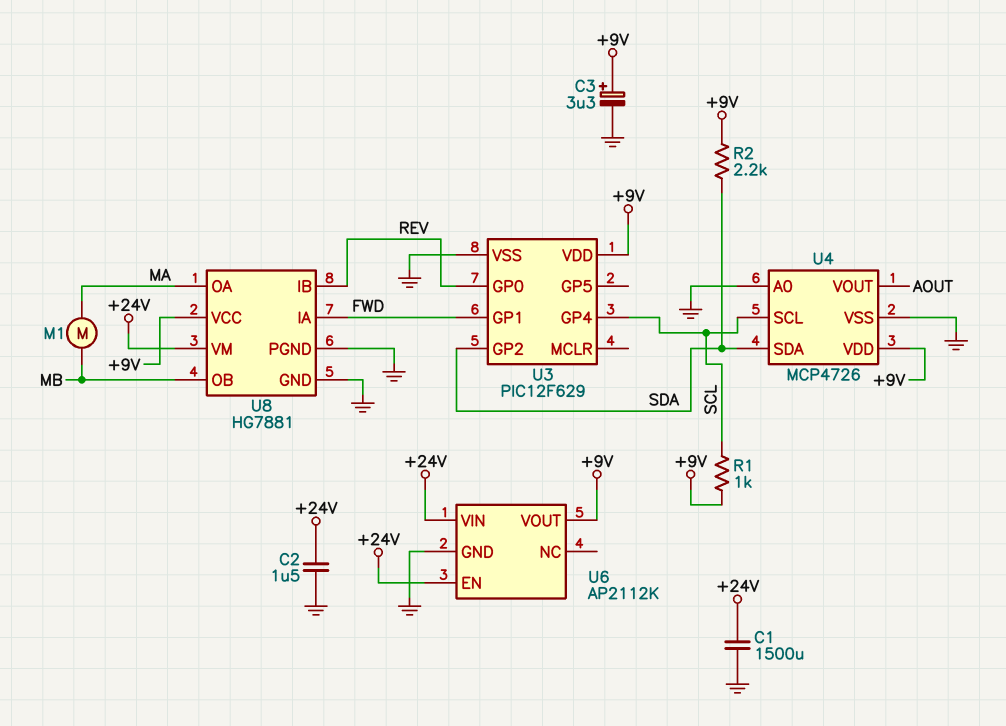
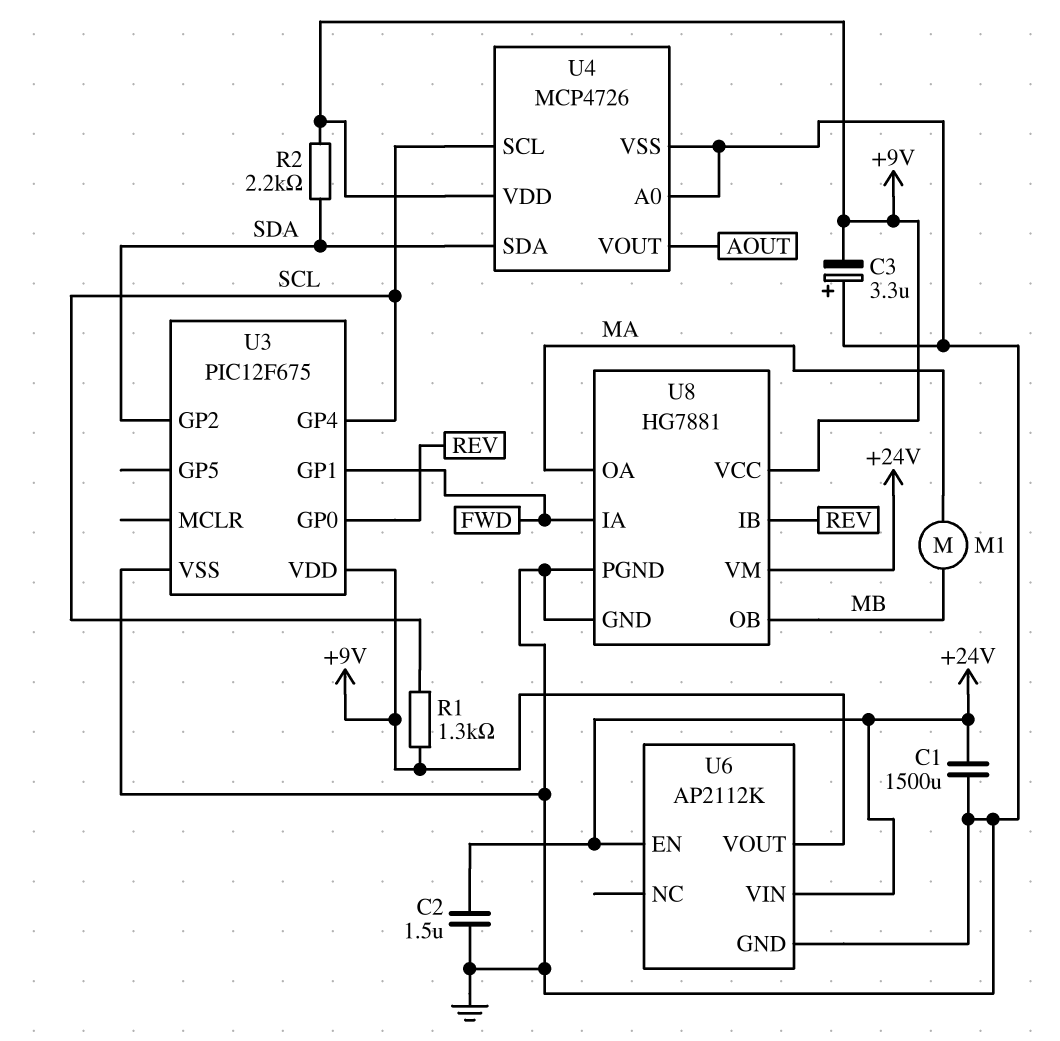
C3: 3.3uF (plus +9V, minus GND) -> 3.3uF (plus GND, minus +9V)
R1: 1k (+9V, SCL) -> 1.3k (+9V, SCL)
U3: PIC12F629 -> PIC12F675

